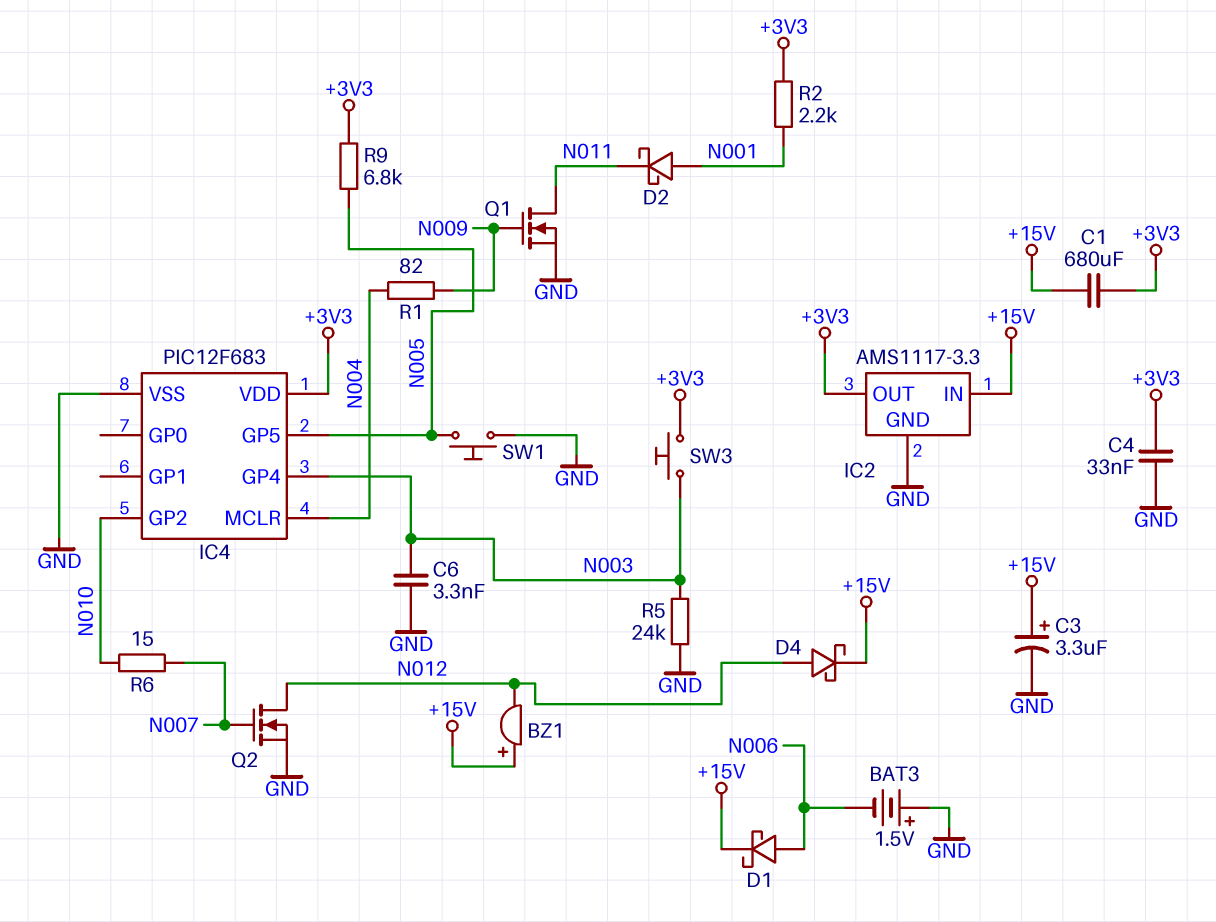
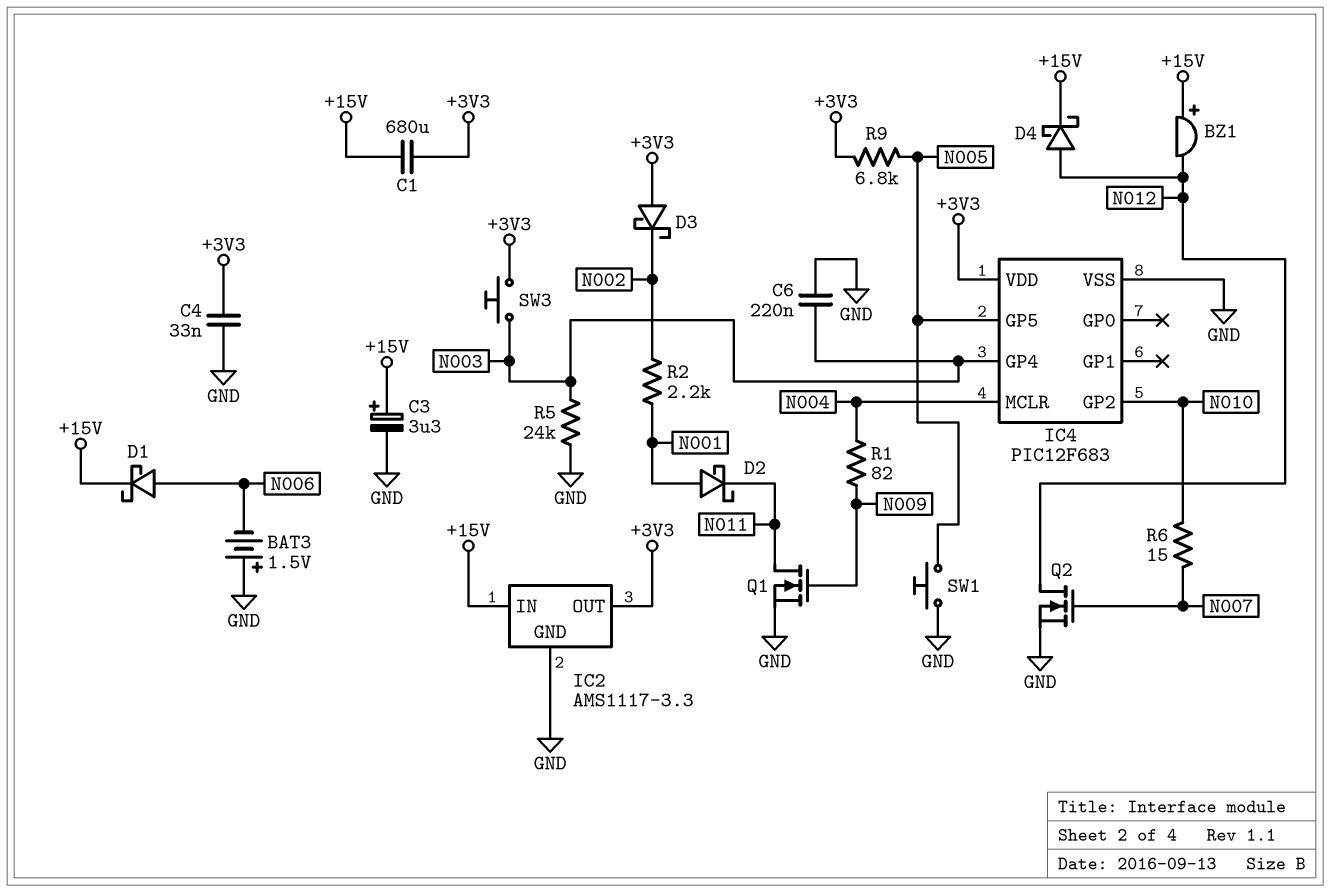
C6: 3.3nF (GND, N003) -> 220nF (GND, N003)
D3: none -> schottky (A +3V3, K N002)
R2: 2.2k (+3V3, N001) -> 2.2k (N001, N002)

